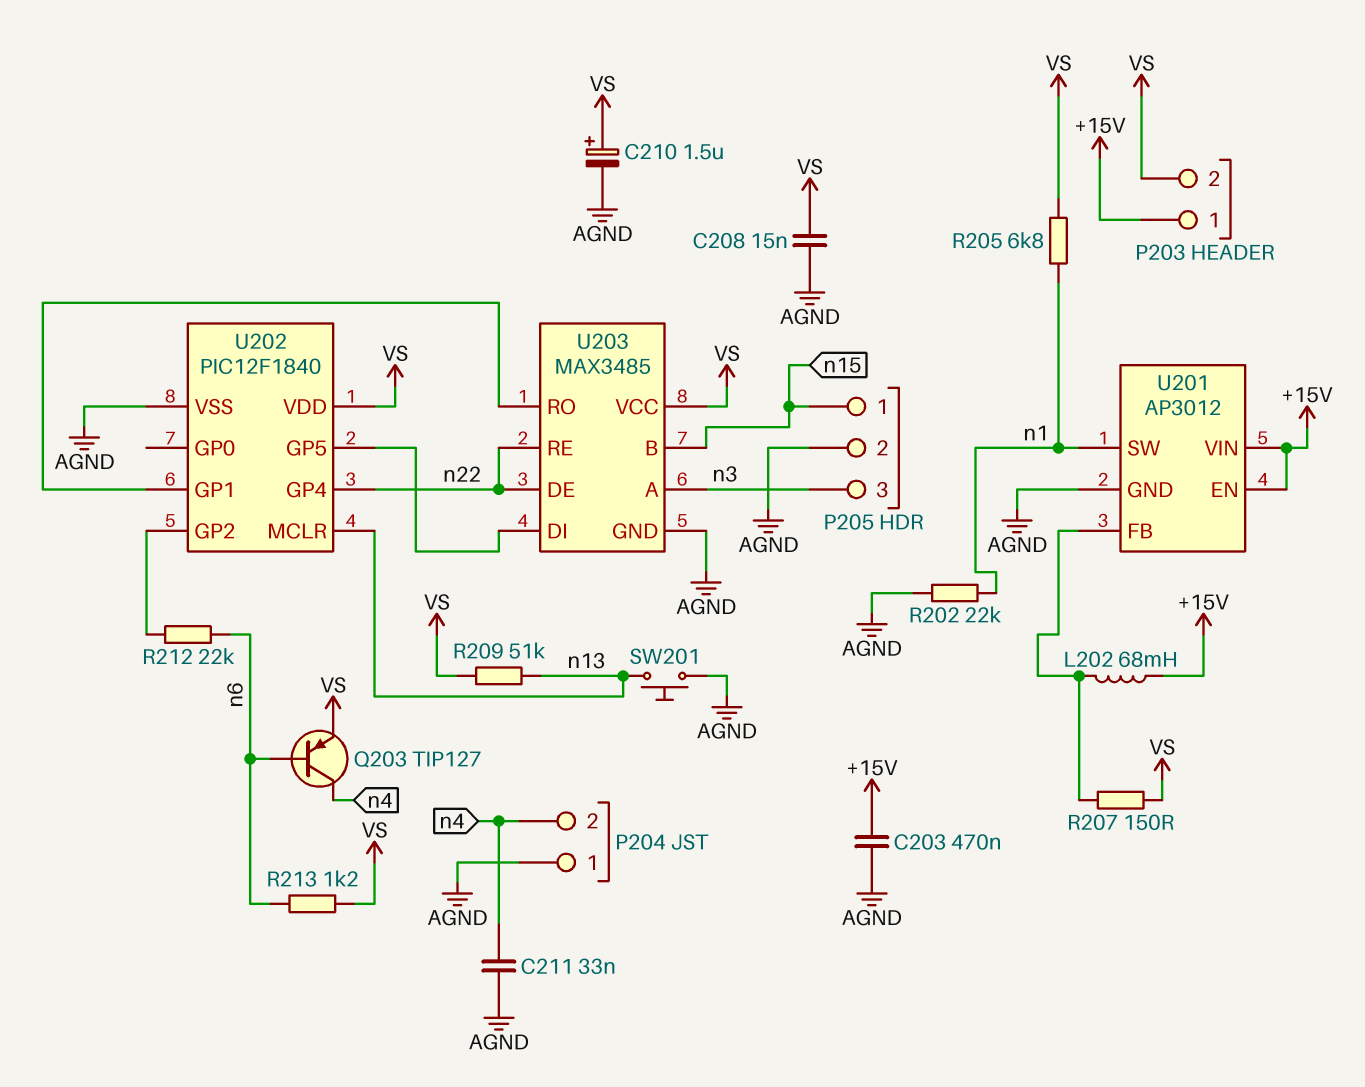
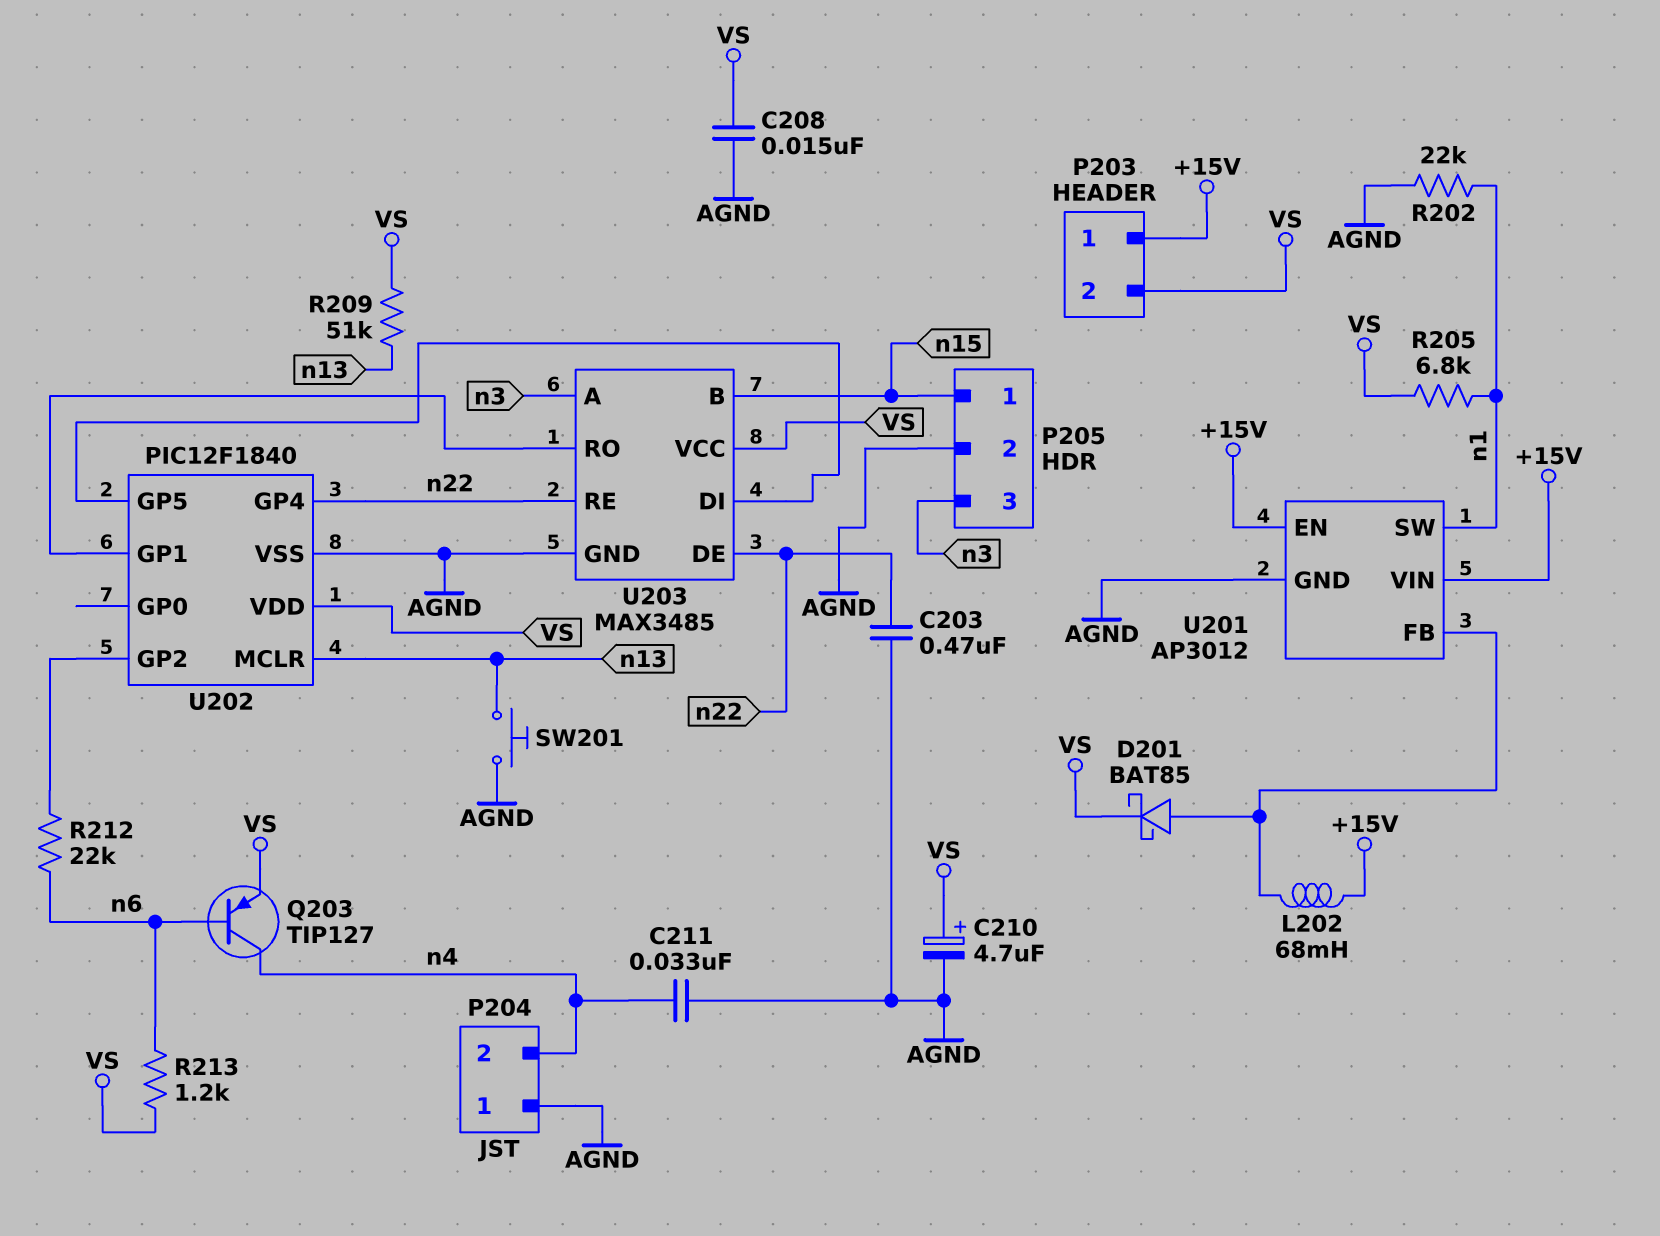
C203: 470nF (+15V, AGND) -> 470nF (AGND, n22)
C210: 1.5uF (plus VS, minus AGND) -> 4.7uF (plus VS, minus AGND)
D201: none -> schottky BAT85 (A U201/FB, K VS)
R207: 150 (U201/FB, VS) -> none

